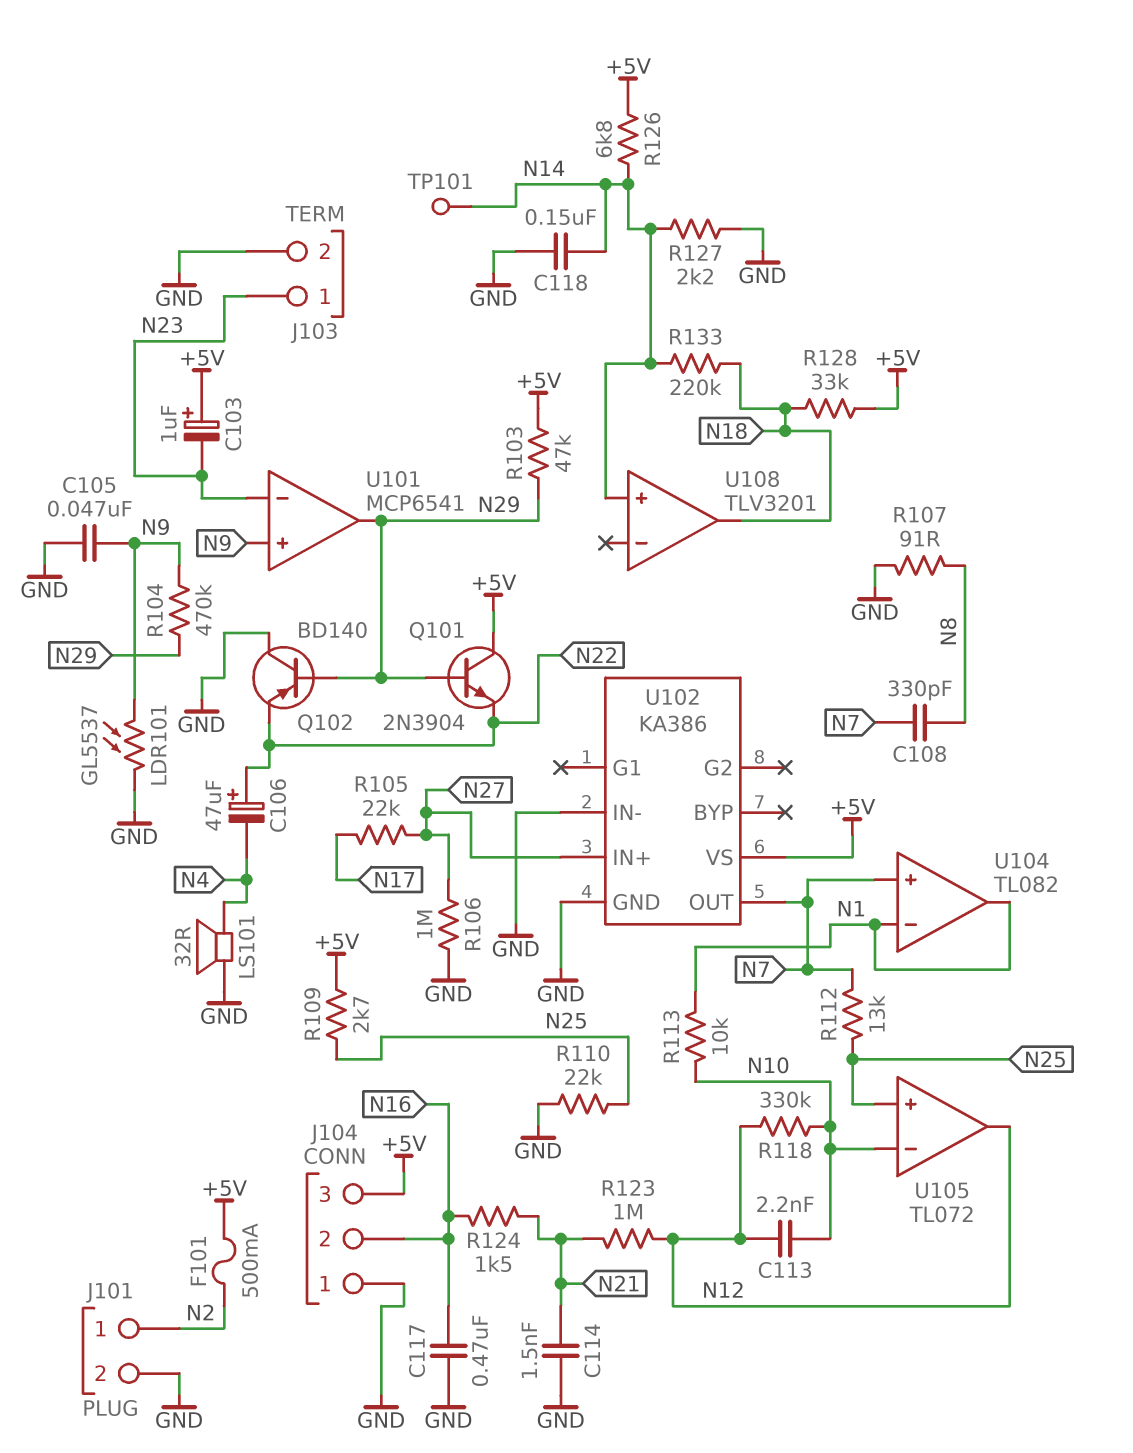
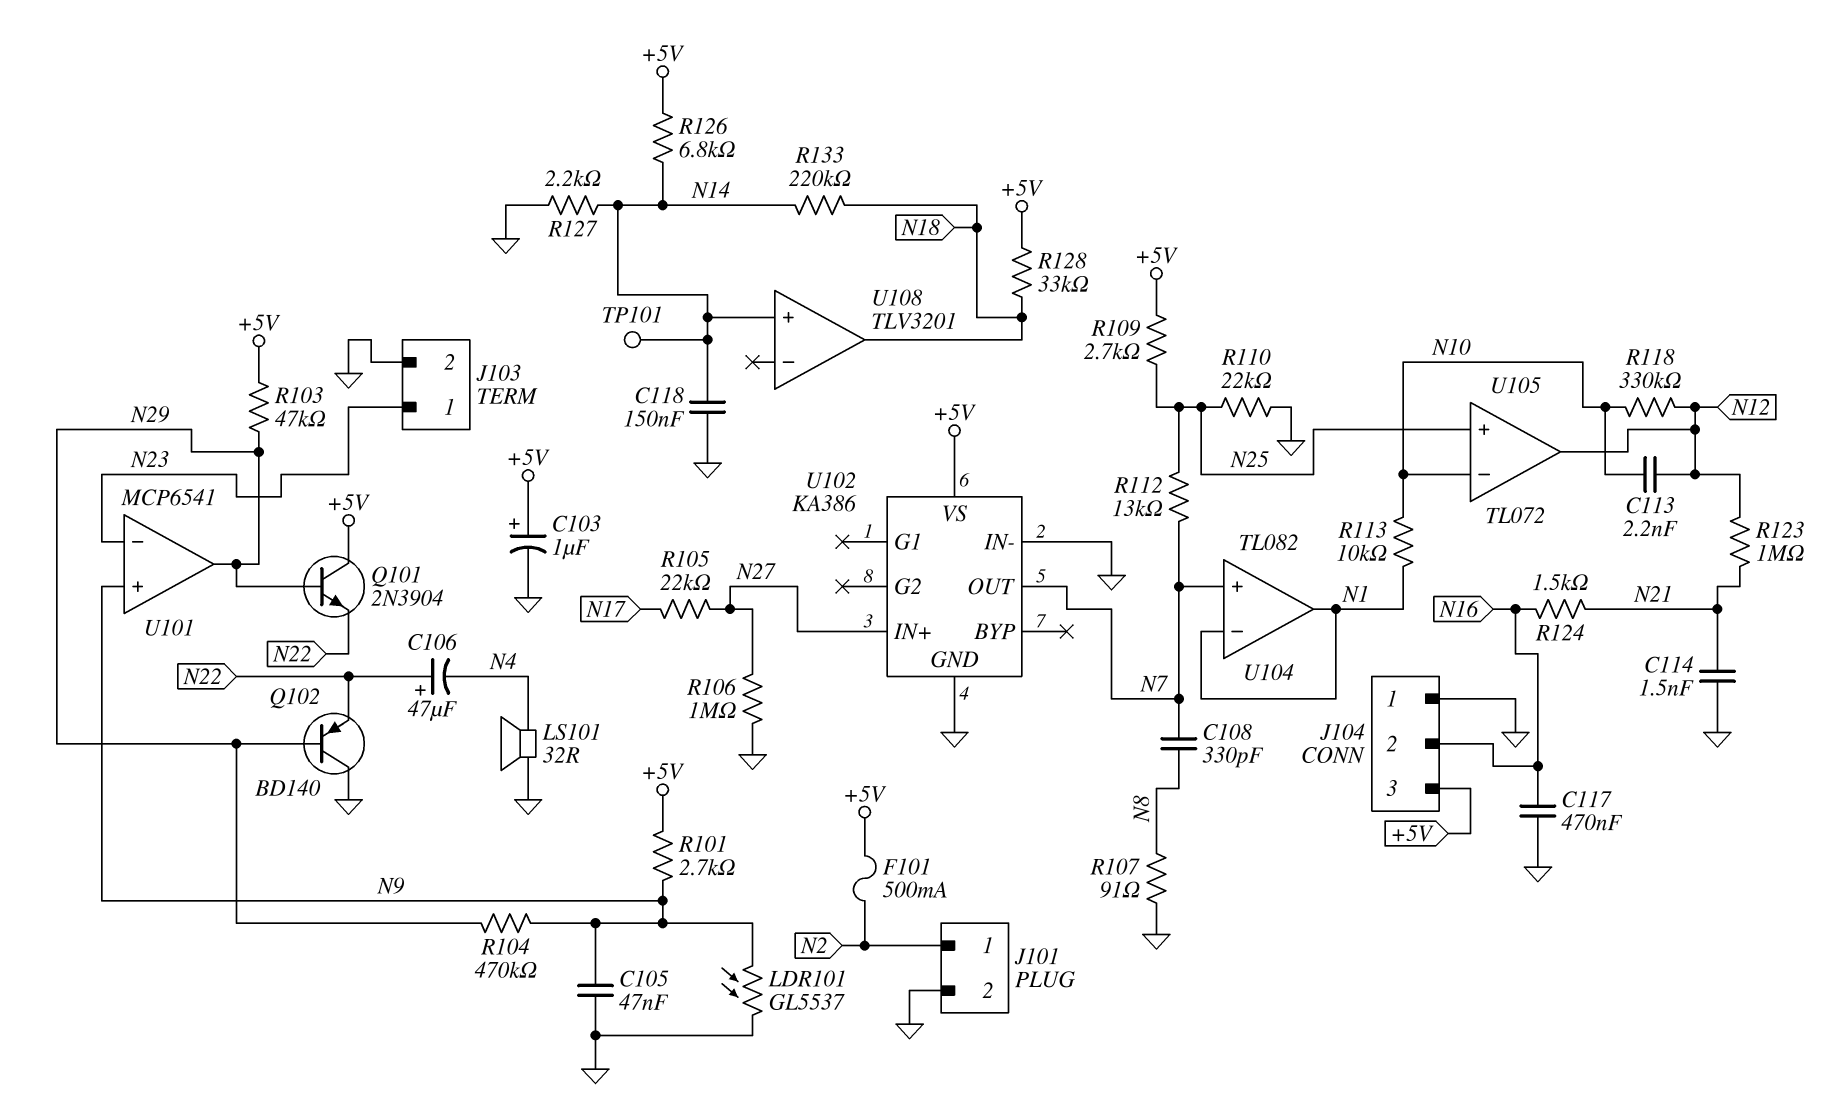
C103: 1uF (plus +5V, minus N23) -> 1uF (plus +5V, minus GND)
R101: none -> 2.7k (+5V, N9)

